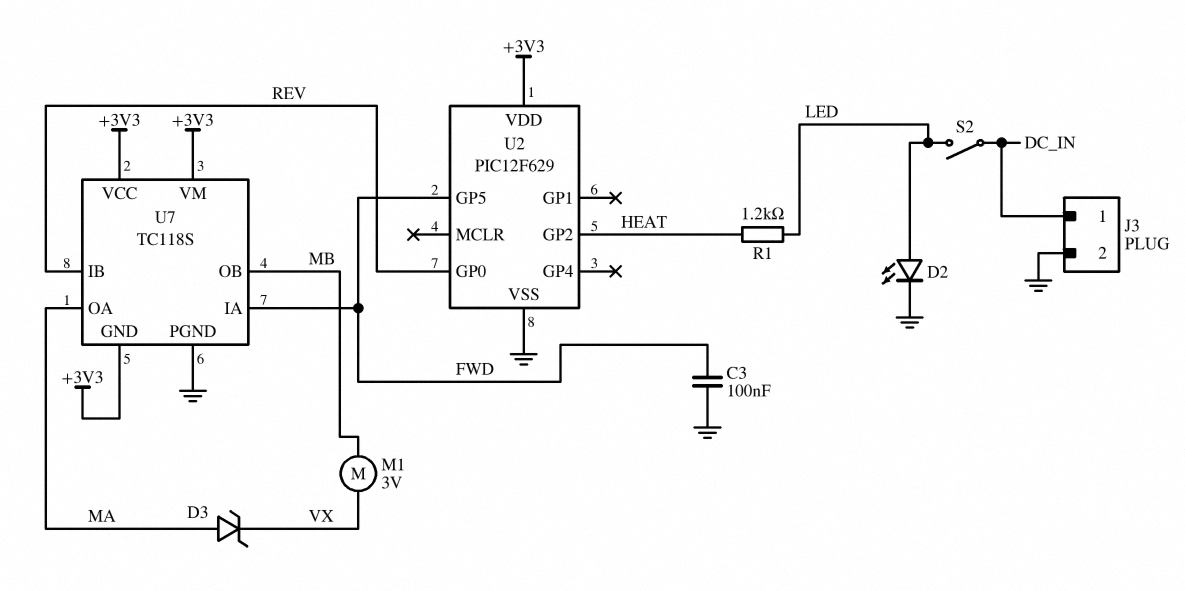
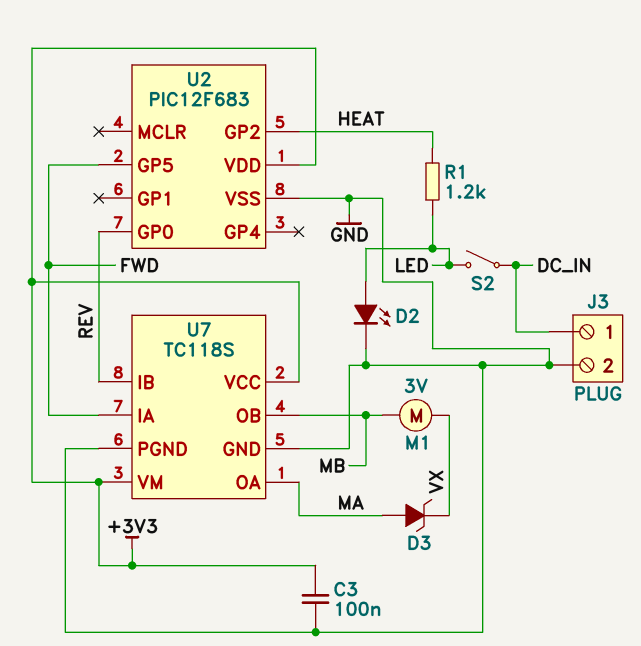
C3: 100nF (FWD, GND) -> 100nF (+3V3, GND)
U2: PIC12F629 -> PIC12F683
U7 pin GND: +3V3 -> GND

